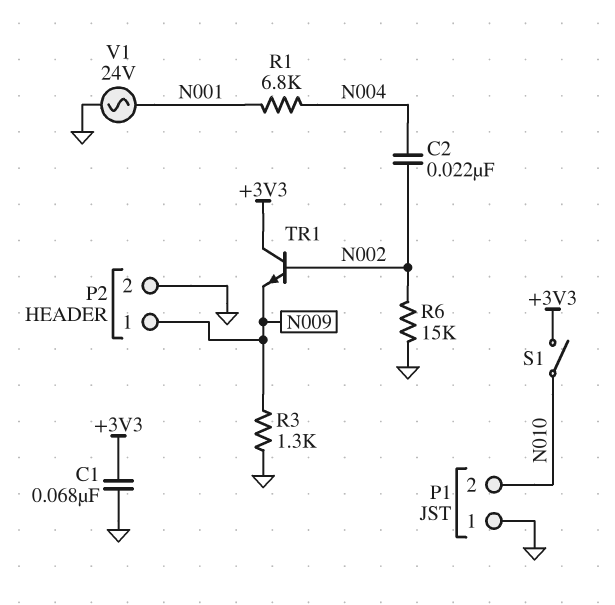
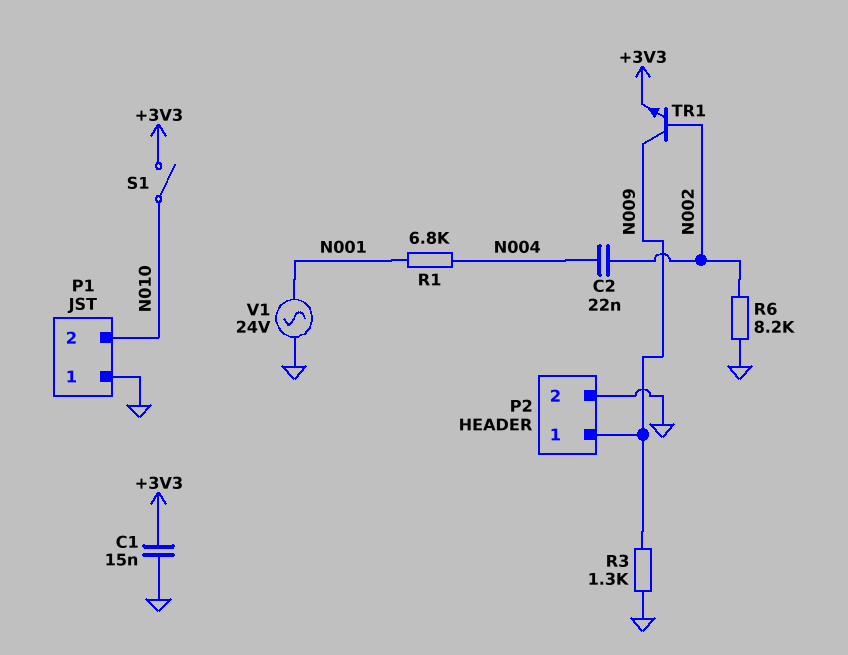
C1: 68nF (+3V3, GND) -> 15nF (+3V3, GND)
R6: 15k (GND, N002) -> 8.2k (GND, N002)
TR1: NPN (B N002, C +3V3, E N009) -> NPN (B N002, C N009, E +3V3)

